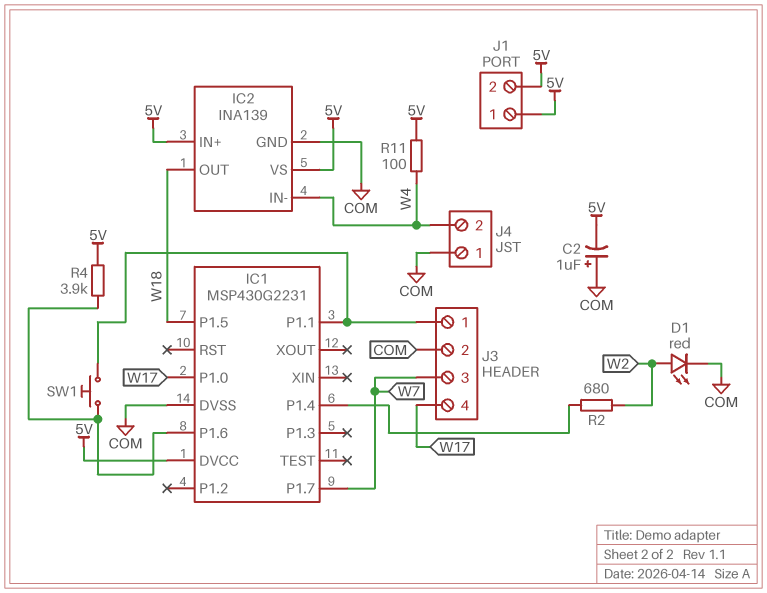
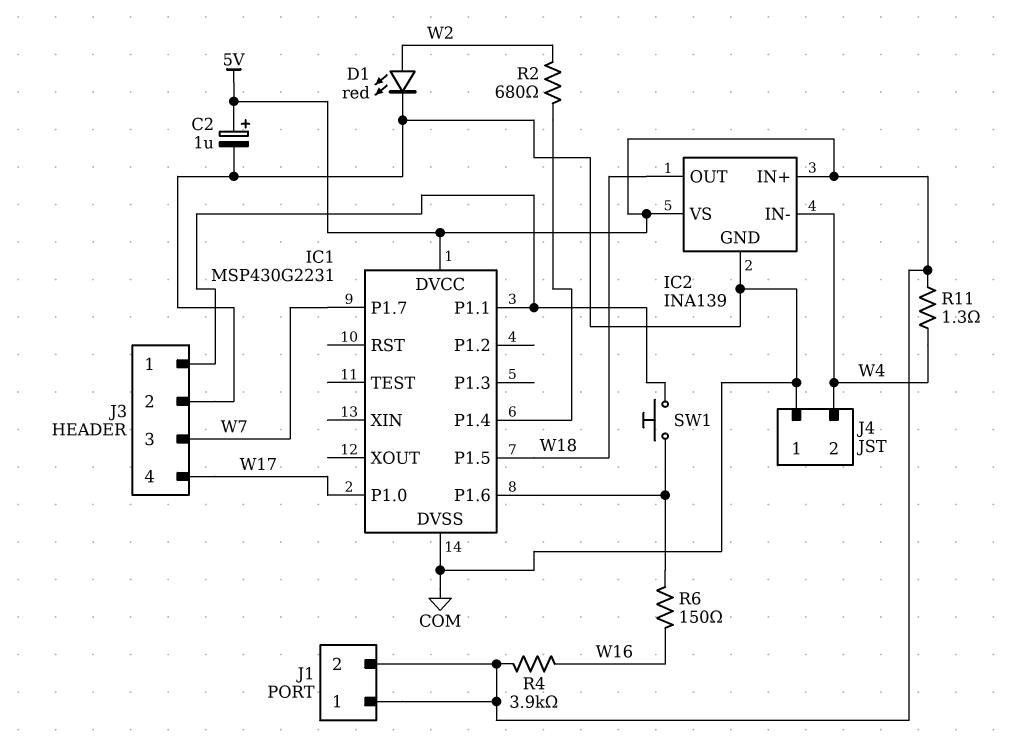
C2: 1uF (plus COM, minus 5V) -> 1uF (plus 5V, minus COM)
R4: 3.9k (5V, IC1/P1.6) -> 3.9k (5V, W16)
R6: none -> 150 (IC1/P1.6, W16)
R11: 100 (5V, W4) -> 1.3 (5V, W4)

